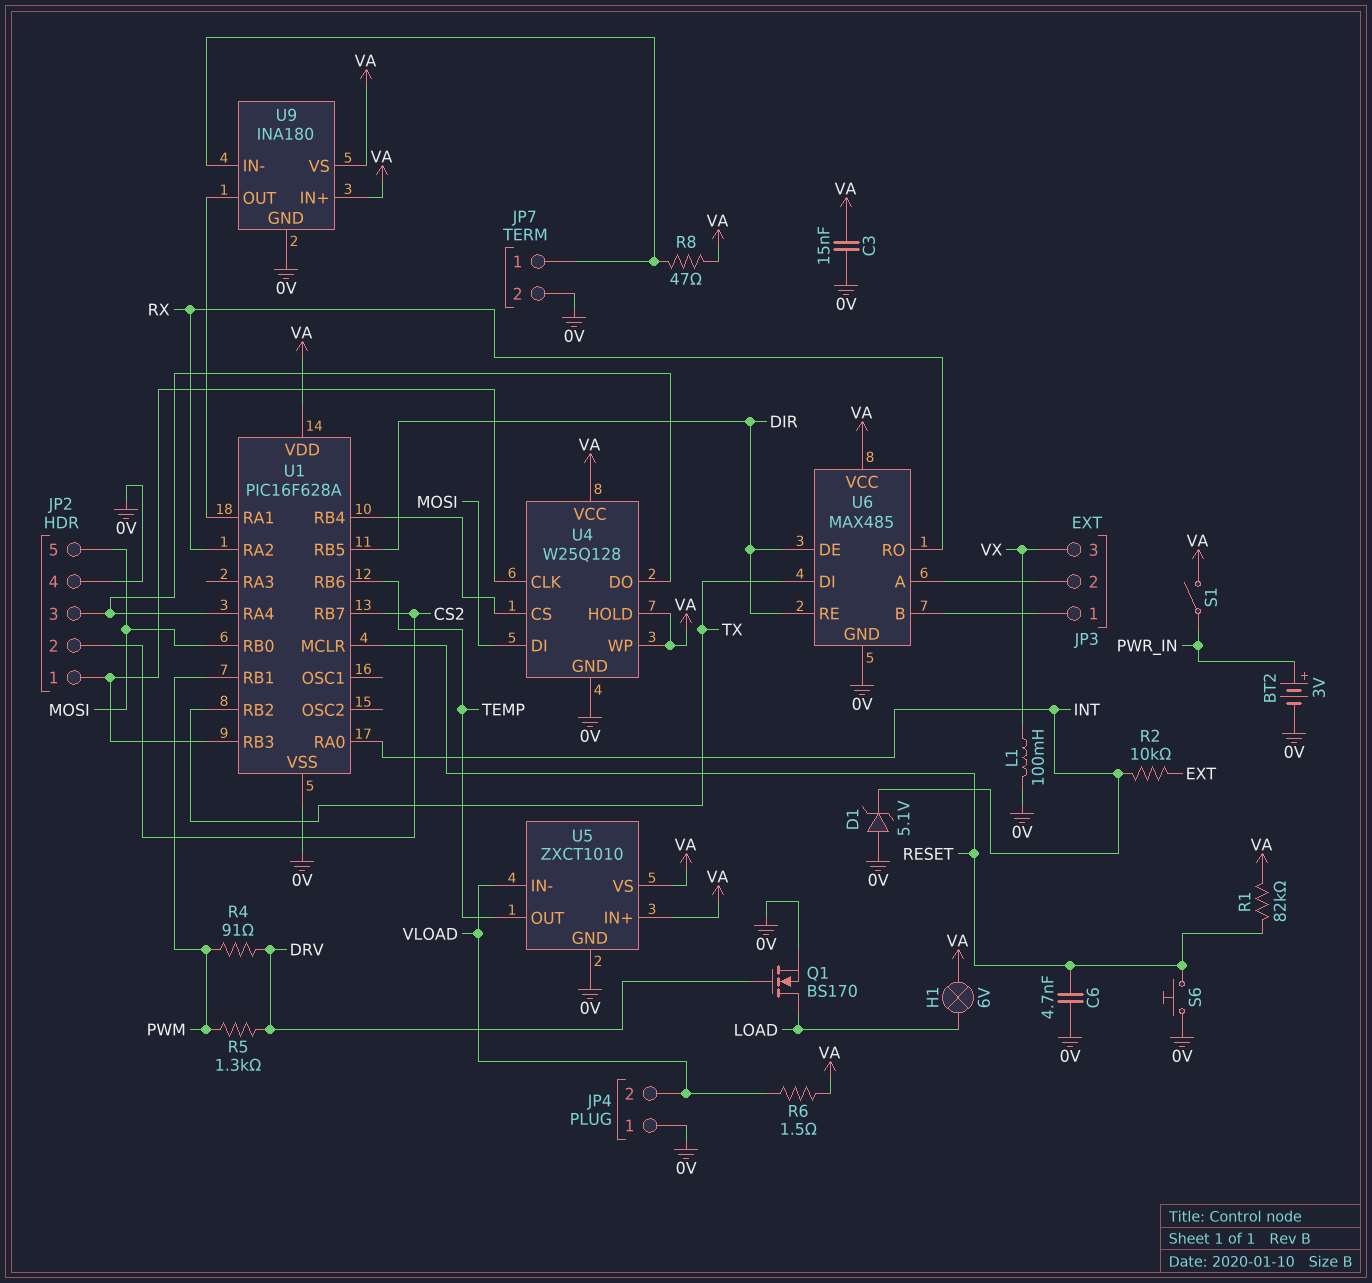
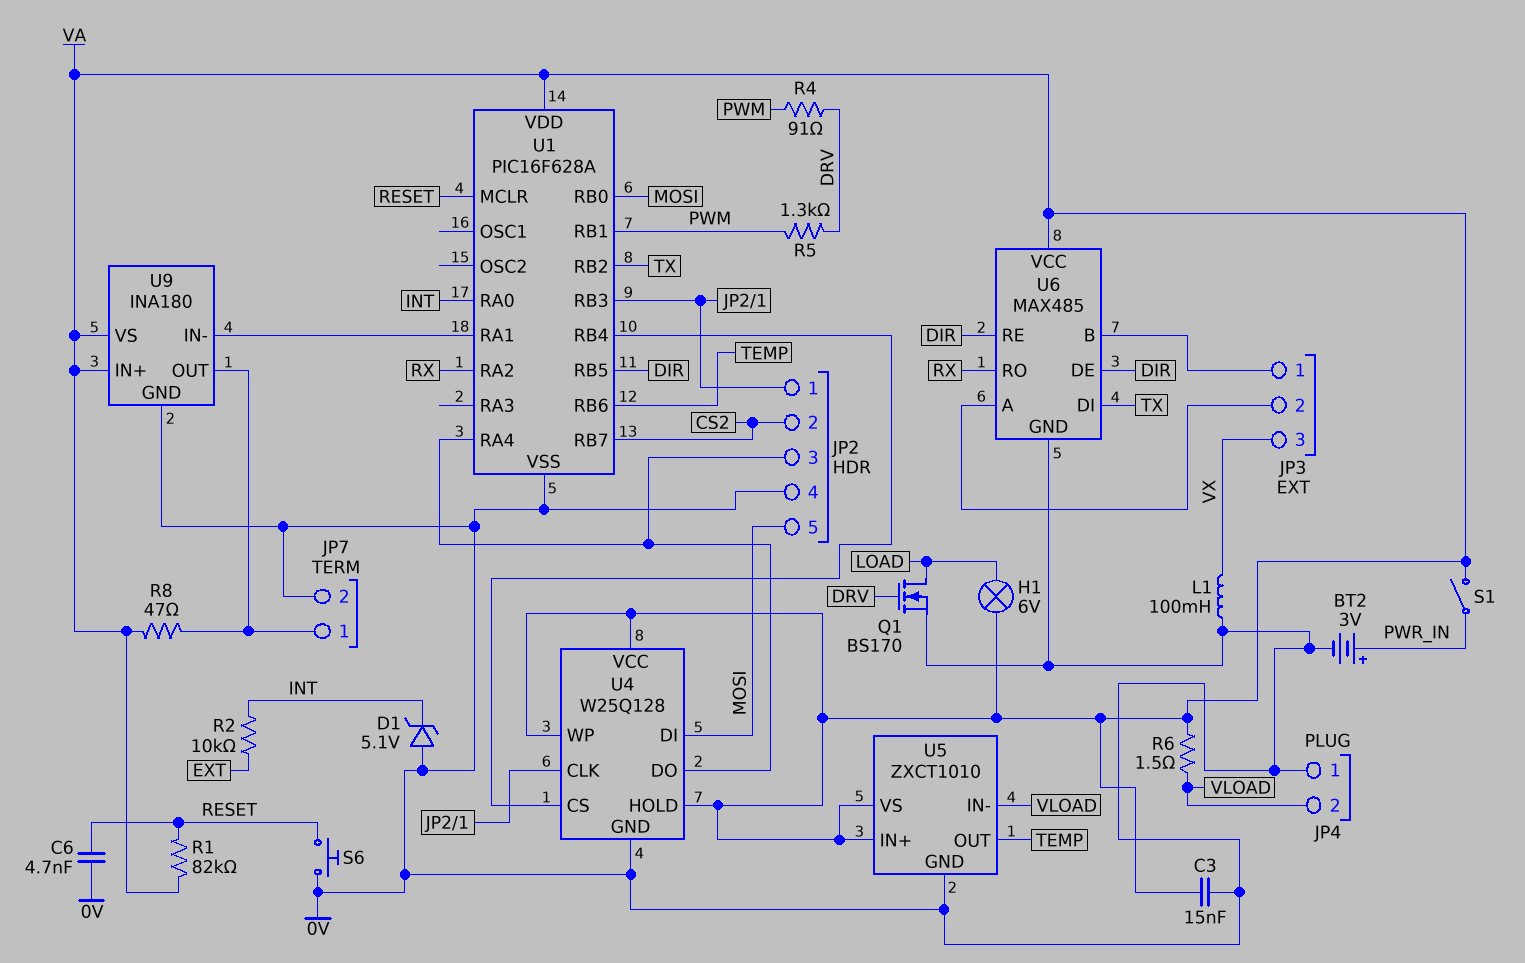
U9 pin IN-: JP7/1 -> U1/RA1
U9 pin OUT: U1/RA1 -> JP7/1

